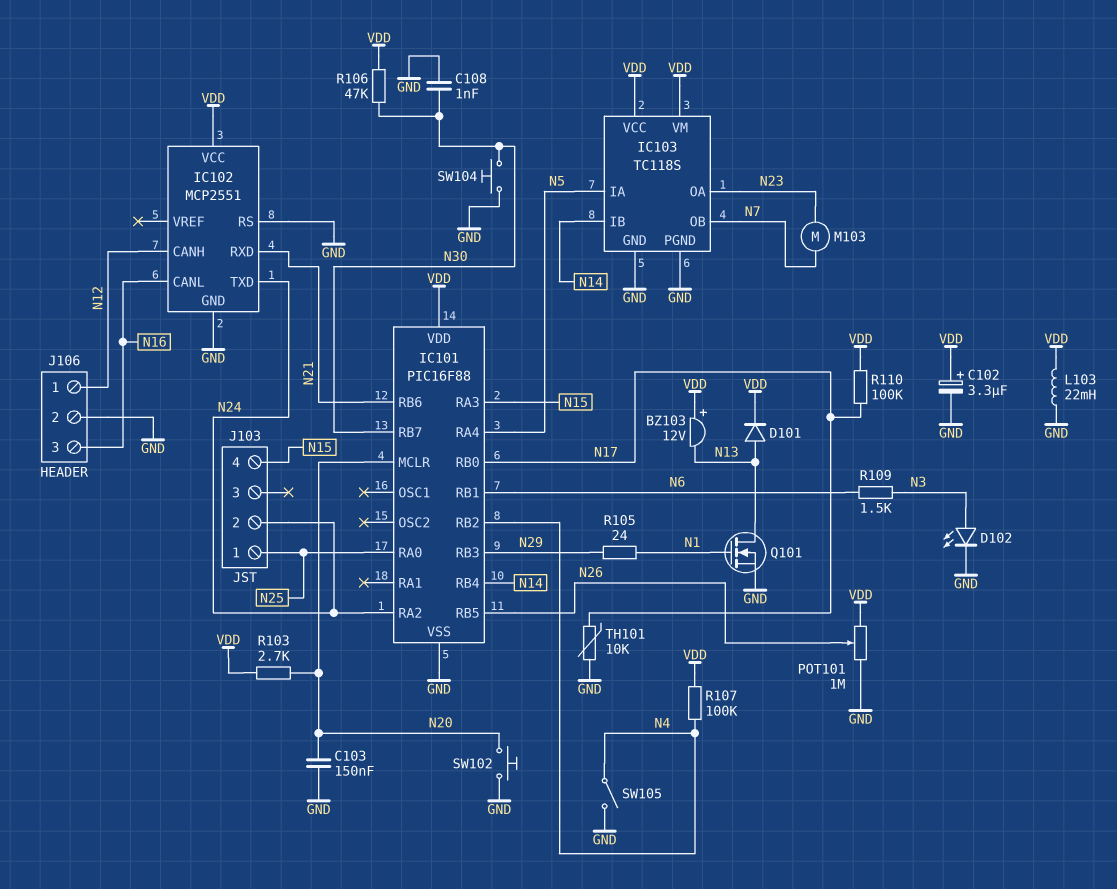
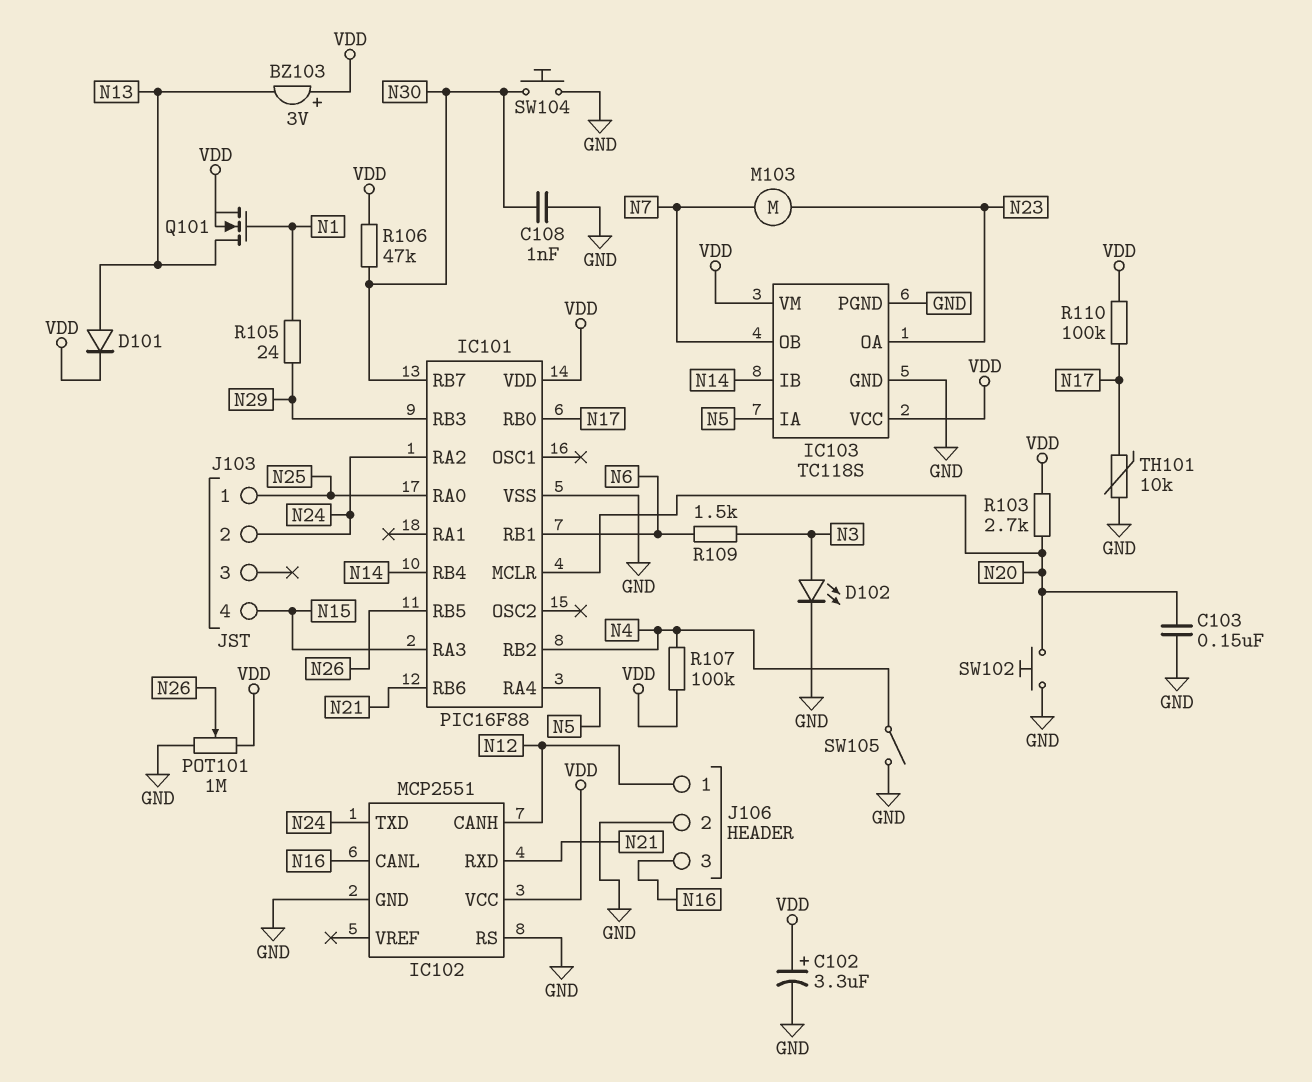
BZ103: buzzer 12V (plus VDD, minus N13) -> buzzer 3V (plus VDD, minus N13)
L103: 22mH (GND, VDD) -> none
Q101: NMOS (G N1, D N13, S GND) -> NMOS (G N1, D N13, S VDD)

